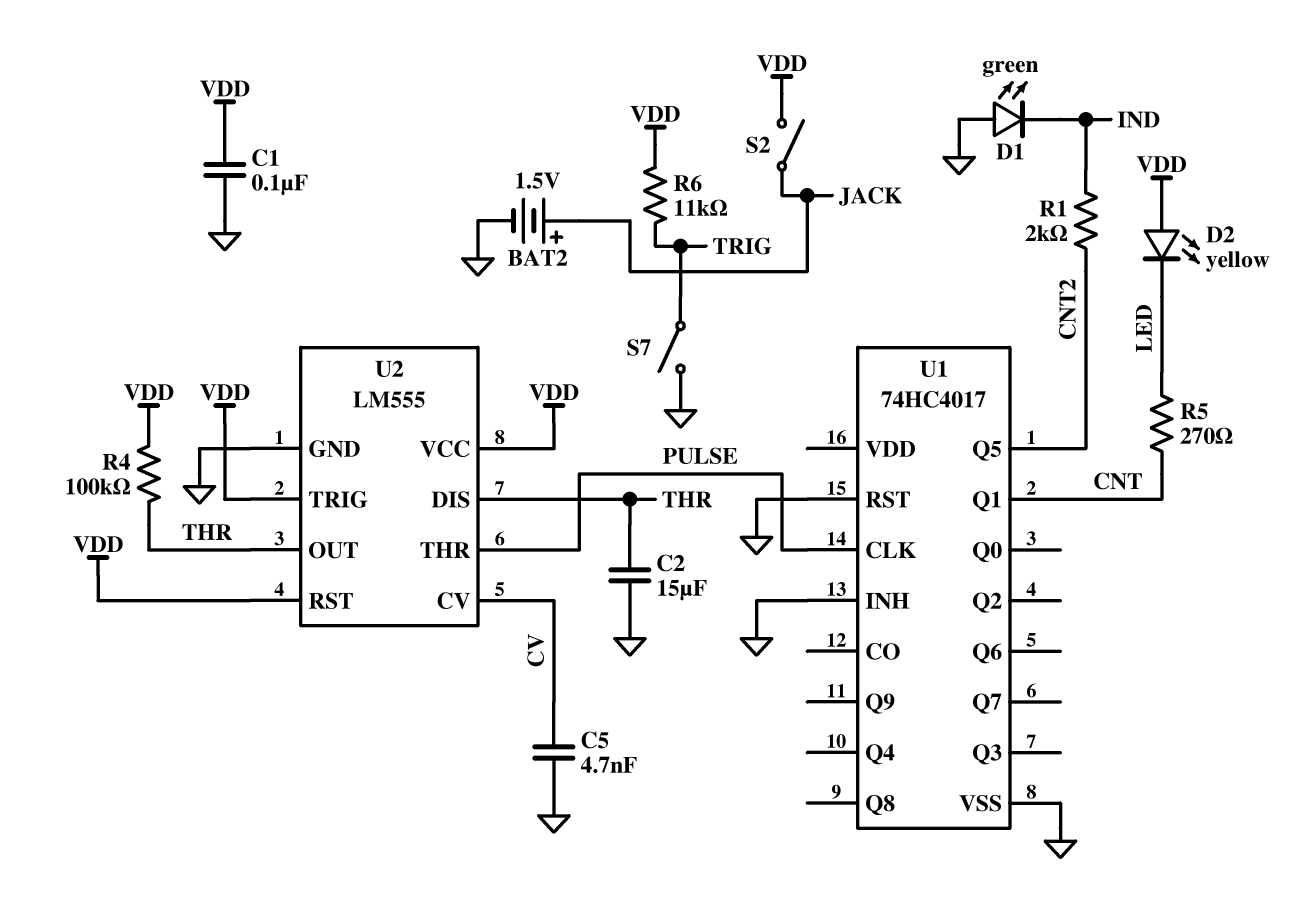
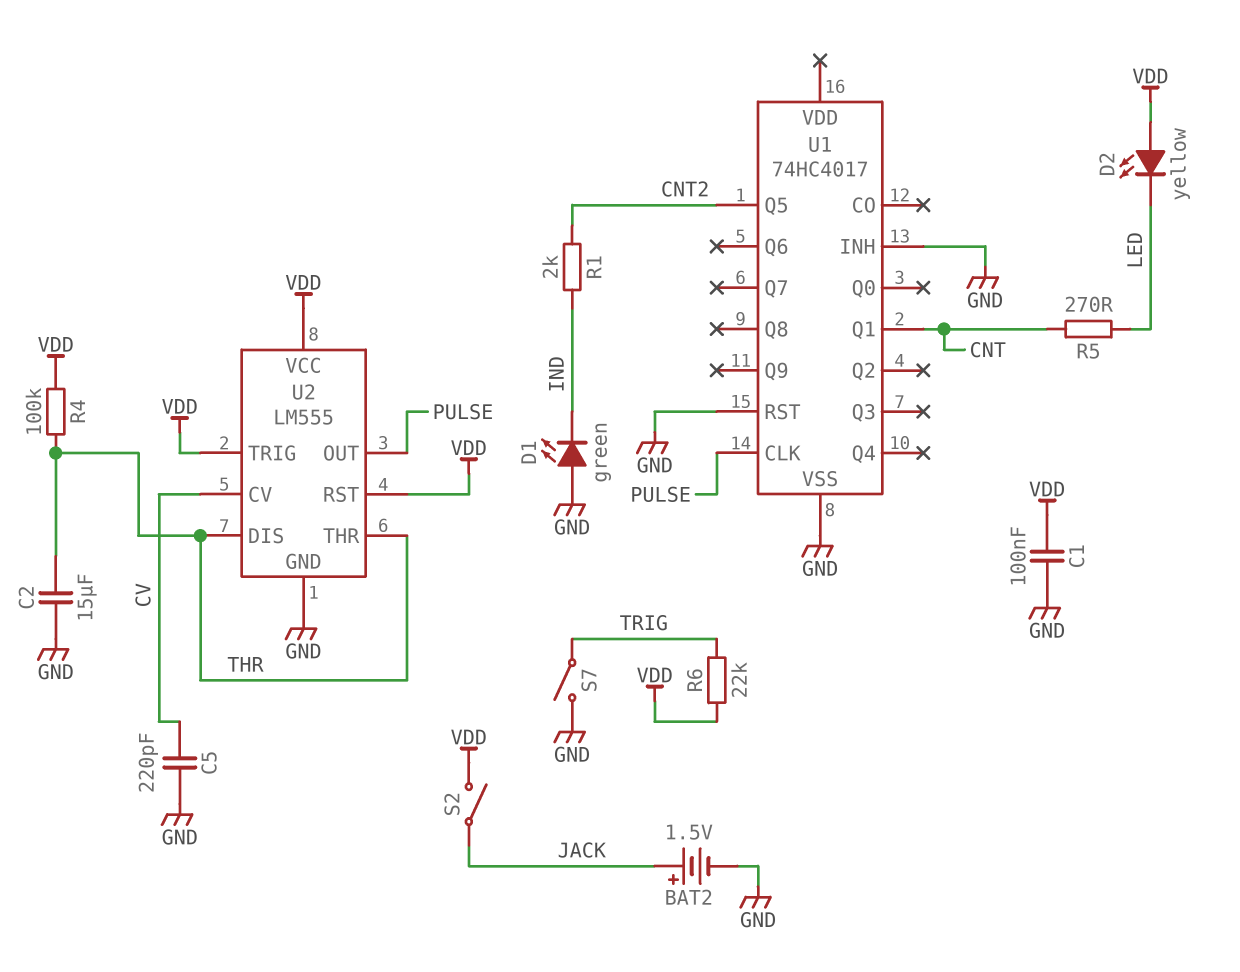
C5: 4.7nF (CV, GND) -> 220pF (CV, GND)
R6: 11k (TRIG, VDD) -> 22k (TRIG, VDD)
U2 pin OUT: THR -> PULSE
U2 pin THR: PULSE -> THR

